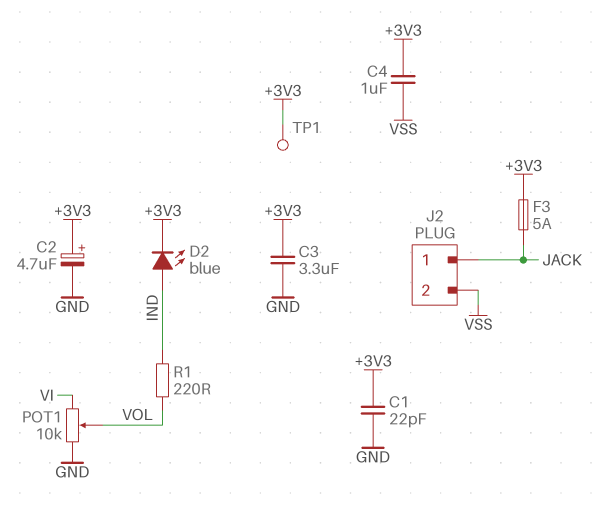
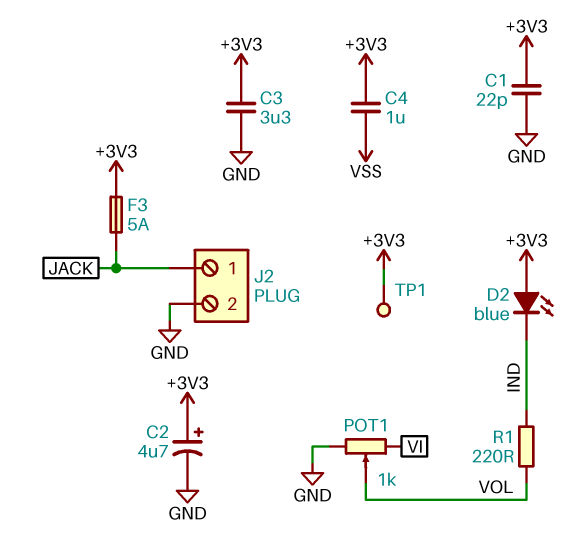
D2: LED blue (A IND, K +3V3) -> LED blue (A +3V3, K IND)
J2 pin 2: VSS -> GND
POT1: 10k (GND, VI, wiper VOL) -> 1k (GND, VI, wiper VOL)

